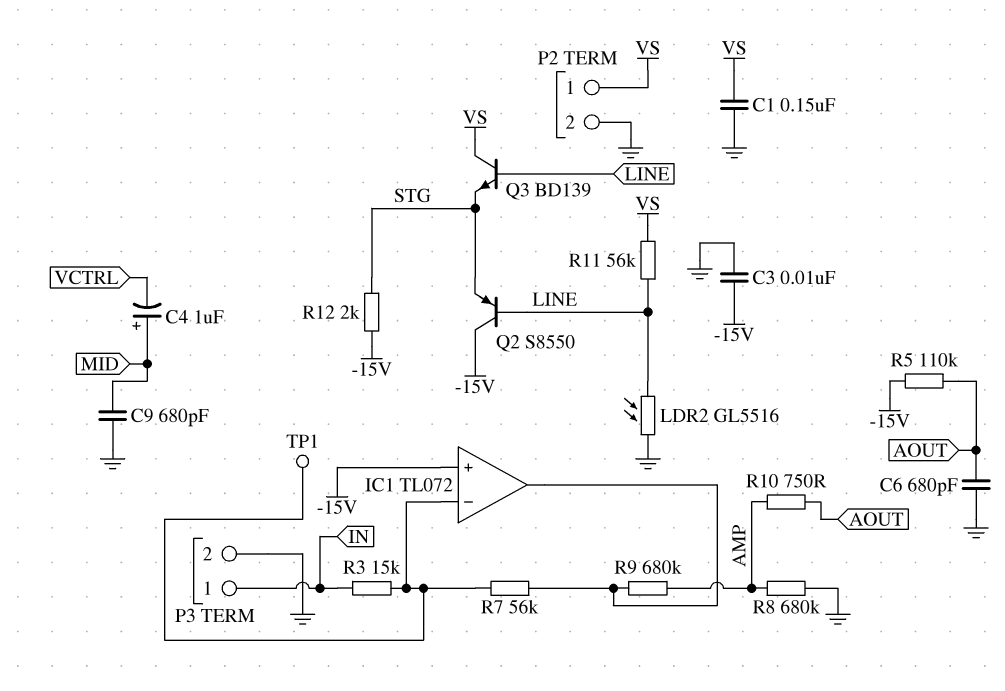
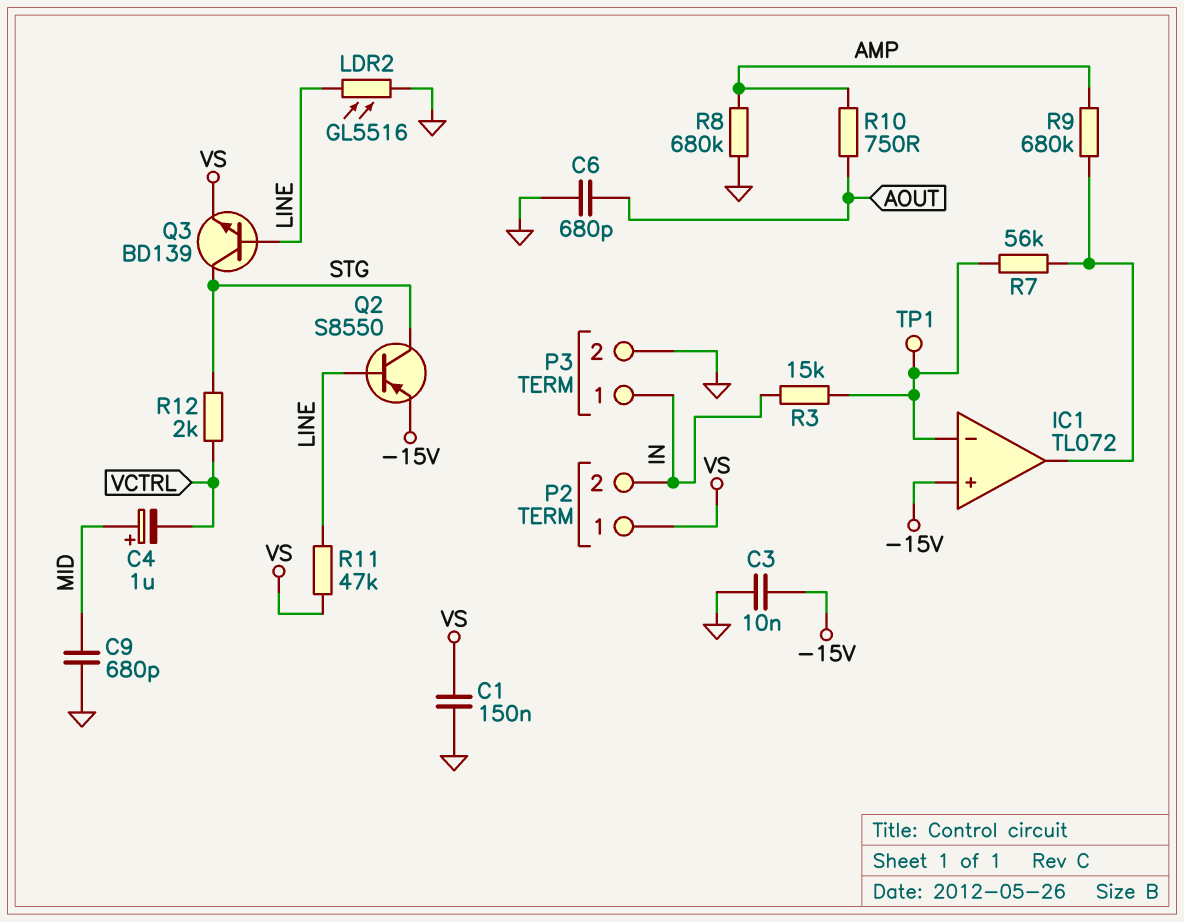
P2 pin 2: GND -> IN
Q2: PNP S8550 (B LINE, C -15V, E STG) -> PNP S8550 (B LINE, C STG, E -15V)
Q3: NPN BD139 (B LINE, C VS, E STG) -> NPN BD139 (B LINE, C STG, E VS)
R5: 110k (-15V, AOUT) -> none
R11: 56k (LINE, VS) -> 47k (LINE, VS)
R12: 2k (-15V, STG) -> 2k (STG, VCTRL)

